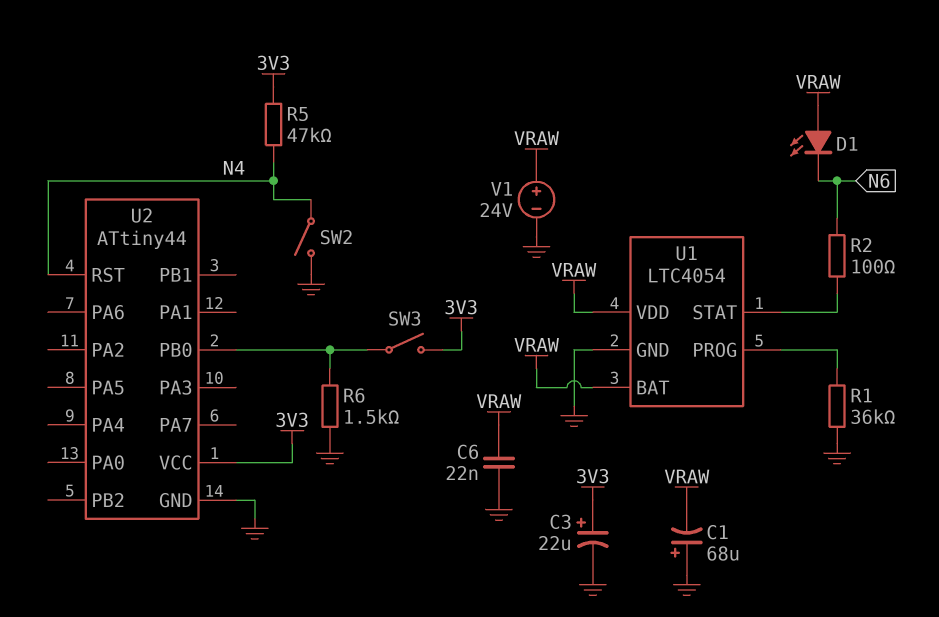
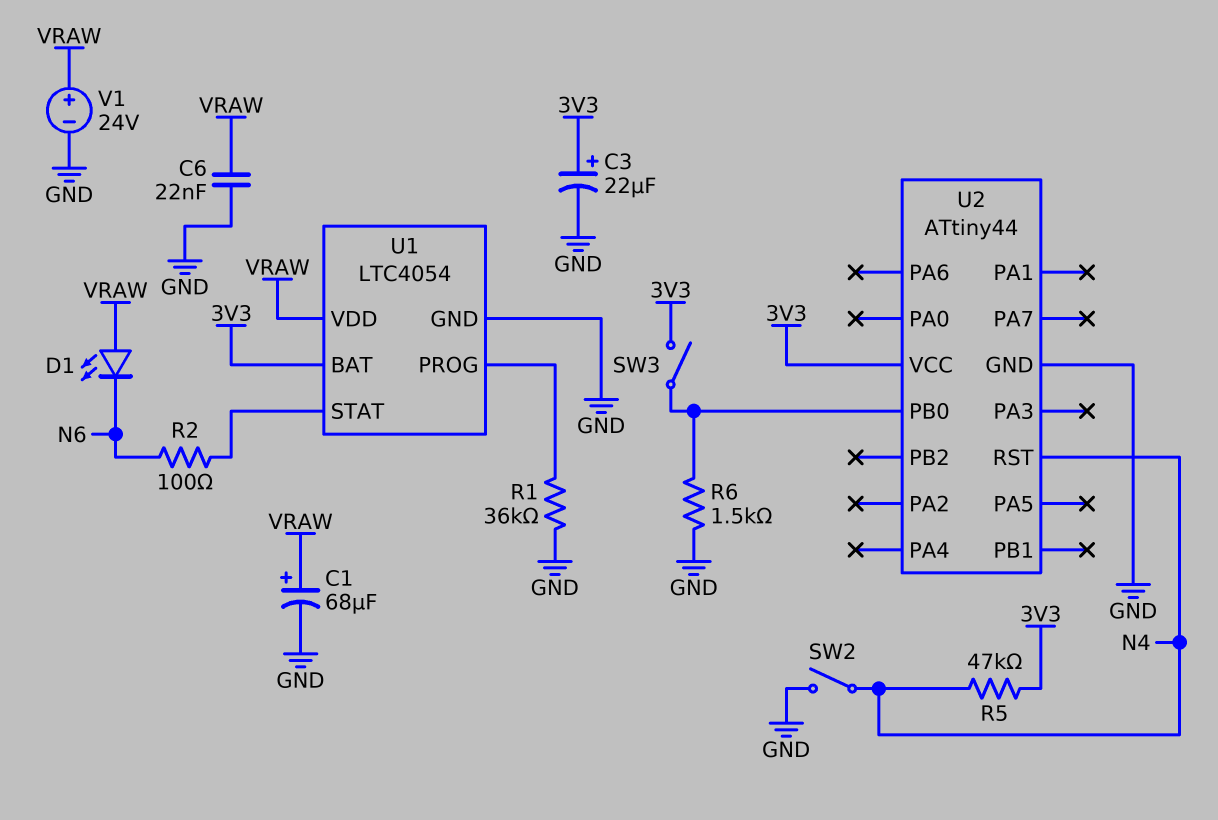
C1: 68uF (plus GND, minus VRAW) -> 68uF (plus VRAW, minus GND)
U1 pin BAT: VRAW -> 3V3

